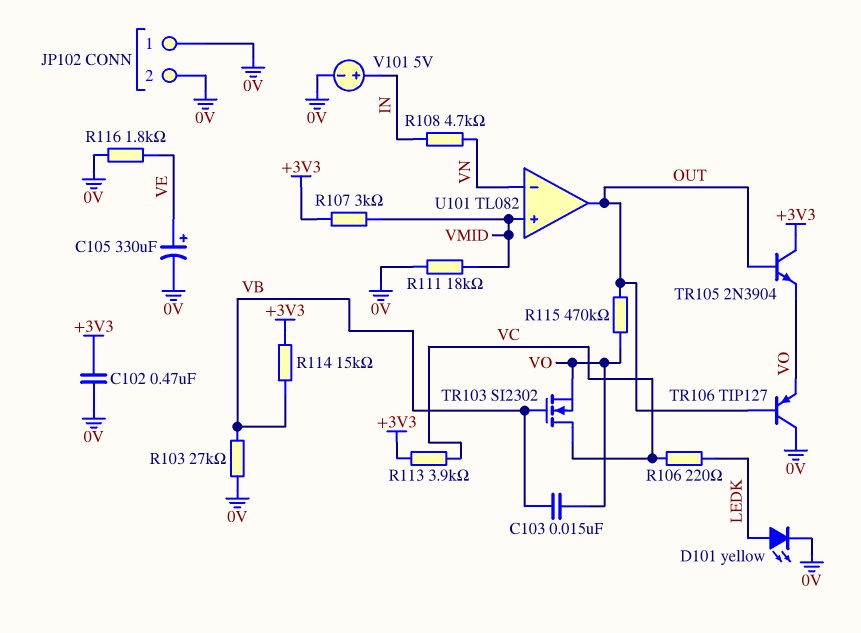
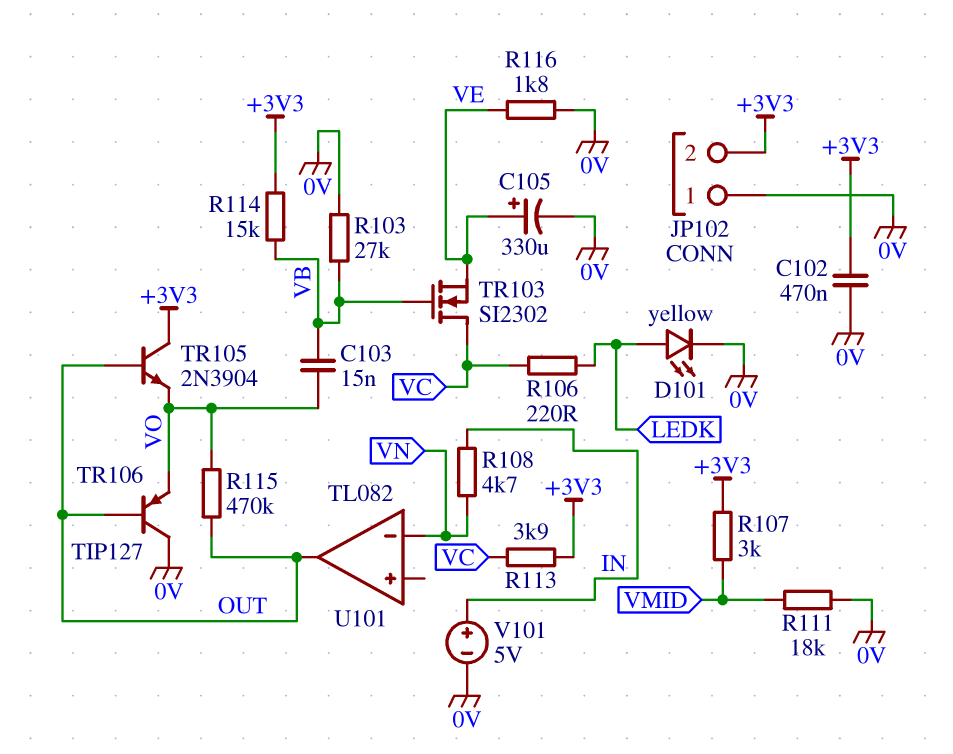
JP102 pin 2: 0V -> +3V3
TR103: NMOS SI2302 (G VB, D VC, S VO) -> NMOS SI2302 (G VB, D VC, S VE)
U101 pin in+: VMID -> none

